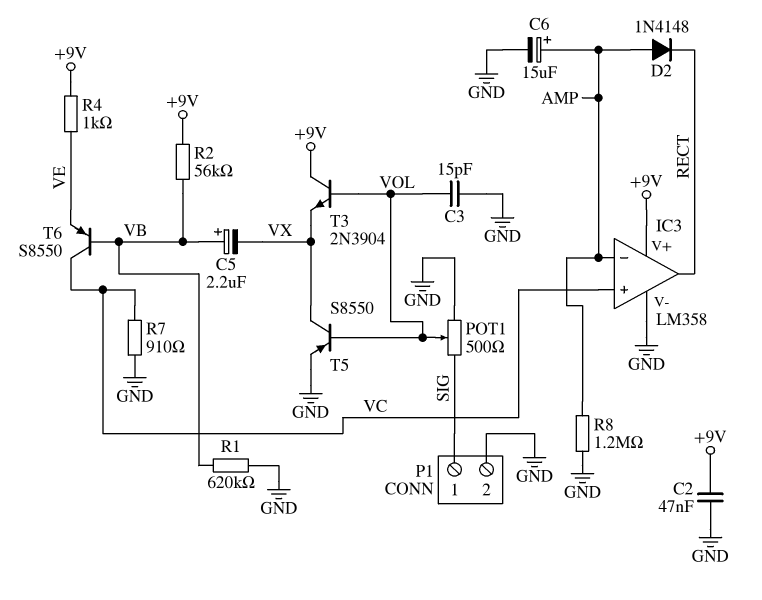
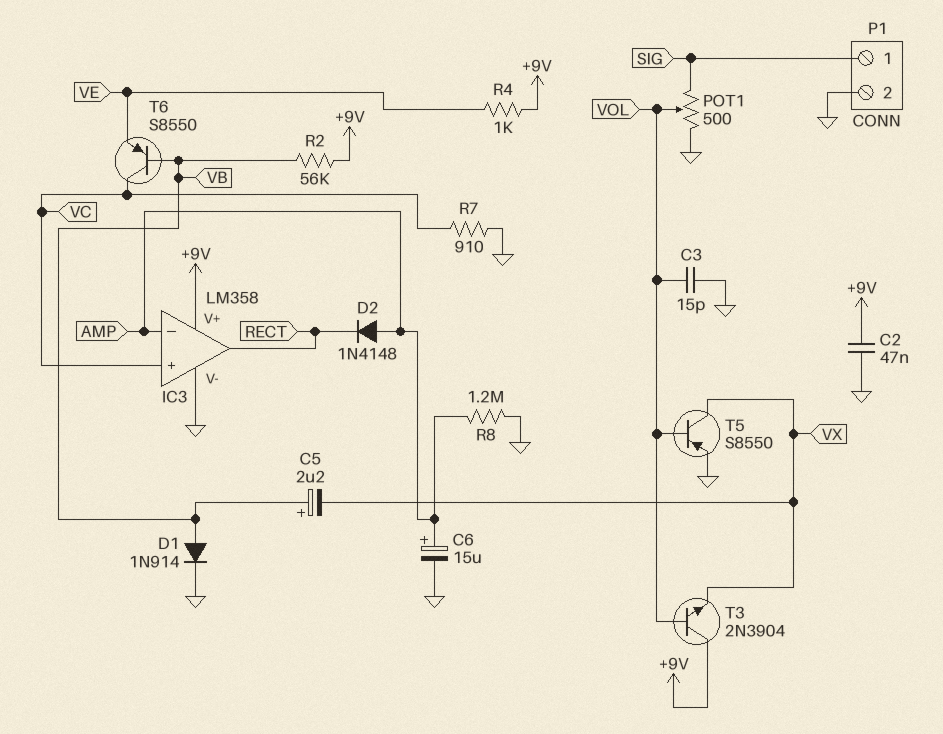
D1: none -> diode 1N914 (A VB, K GND)
R1: 620k (GND, VB) -> none

